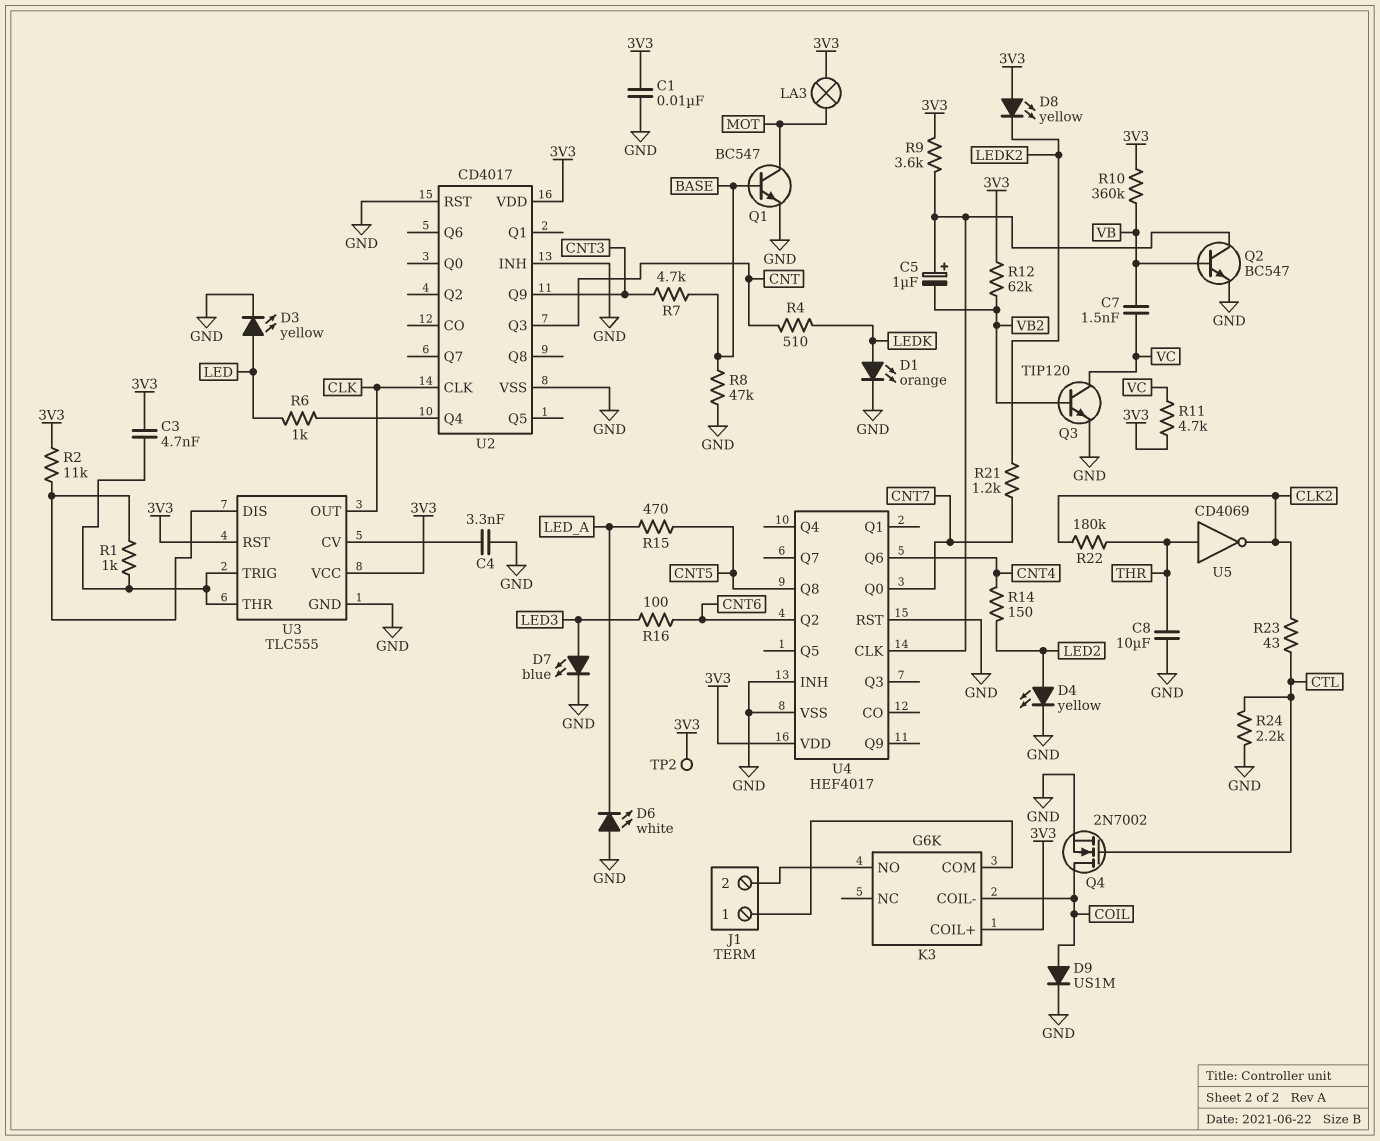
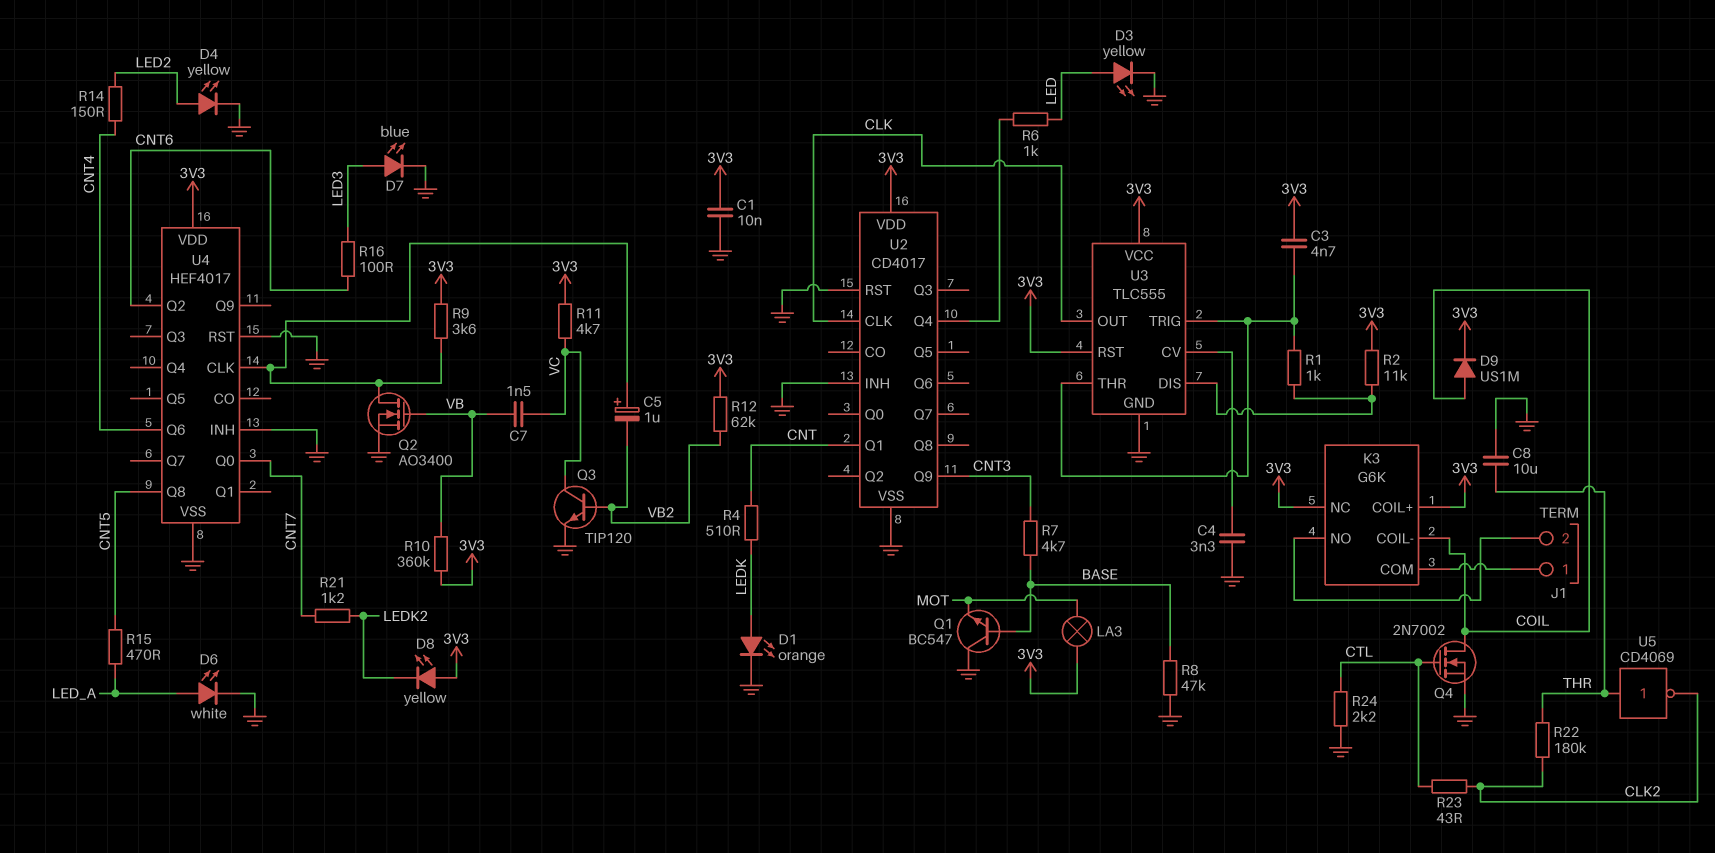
D6: LED white (A GND, K LED_A) -> LED white (A LED_A, K GND)
D9: diode US1M (A COIL, K GND) -> diode US1M (A COIL, K 3V3)
K3 pin NC: none -> 3V3
Q1: NPN BC547 (B BASE, C MOT, E GND) -> NPN BC547 (B BASE, C GND, E MOT)
Q2: NPN BC547 (B VB, C U4/CLK, E GND) -> NMOS AO3400 (G VB, D U4/CLK, S GND)
TP2: test point (3V3) -> none
U2 pin Q1: none -> CNT
U2 pin Q3: CNT -> none

